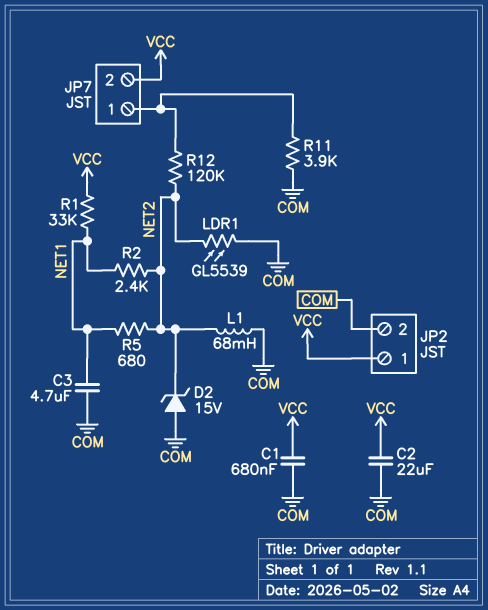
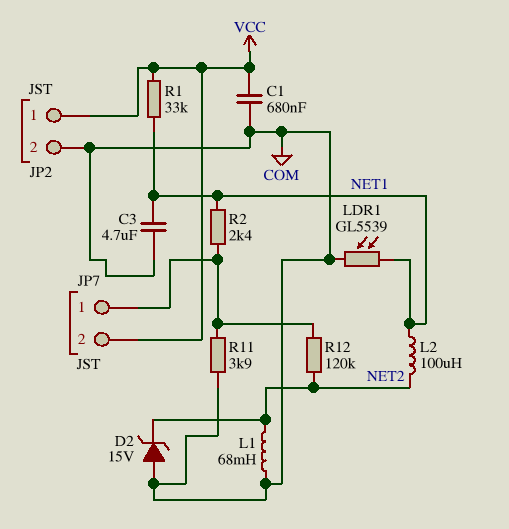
C2: 22uF (COM, VCC) -> none
L2: none -> 100uH (NET1, NET2)
LDR1: GL5539 (COM, NET2) -> GL5539 (COM, NET1)
R2: 2.4k (NET1, NET2) -> 2.4k (JP7/1, NET1)
R5: 680 (NET1, NET2) -> none

